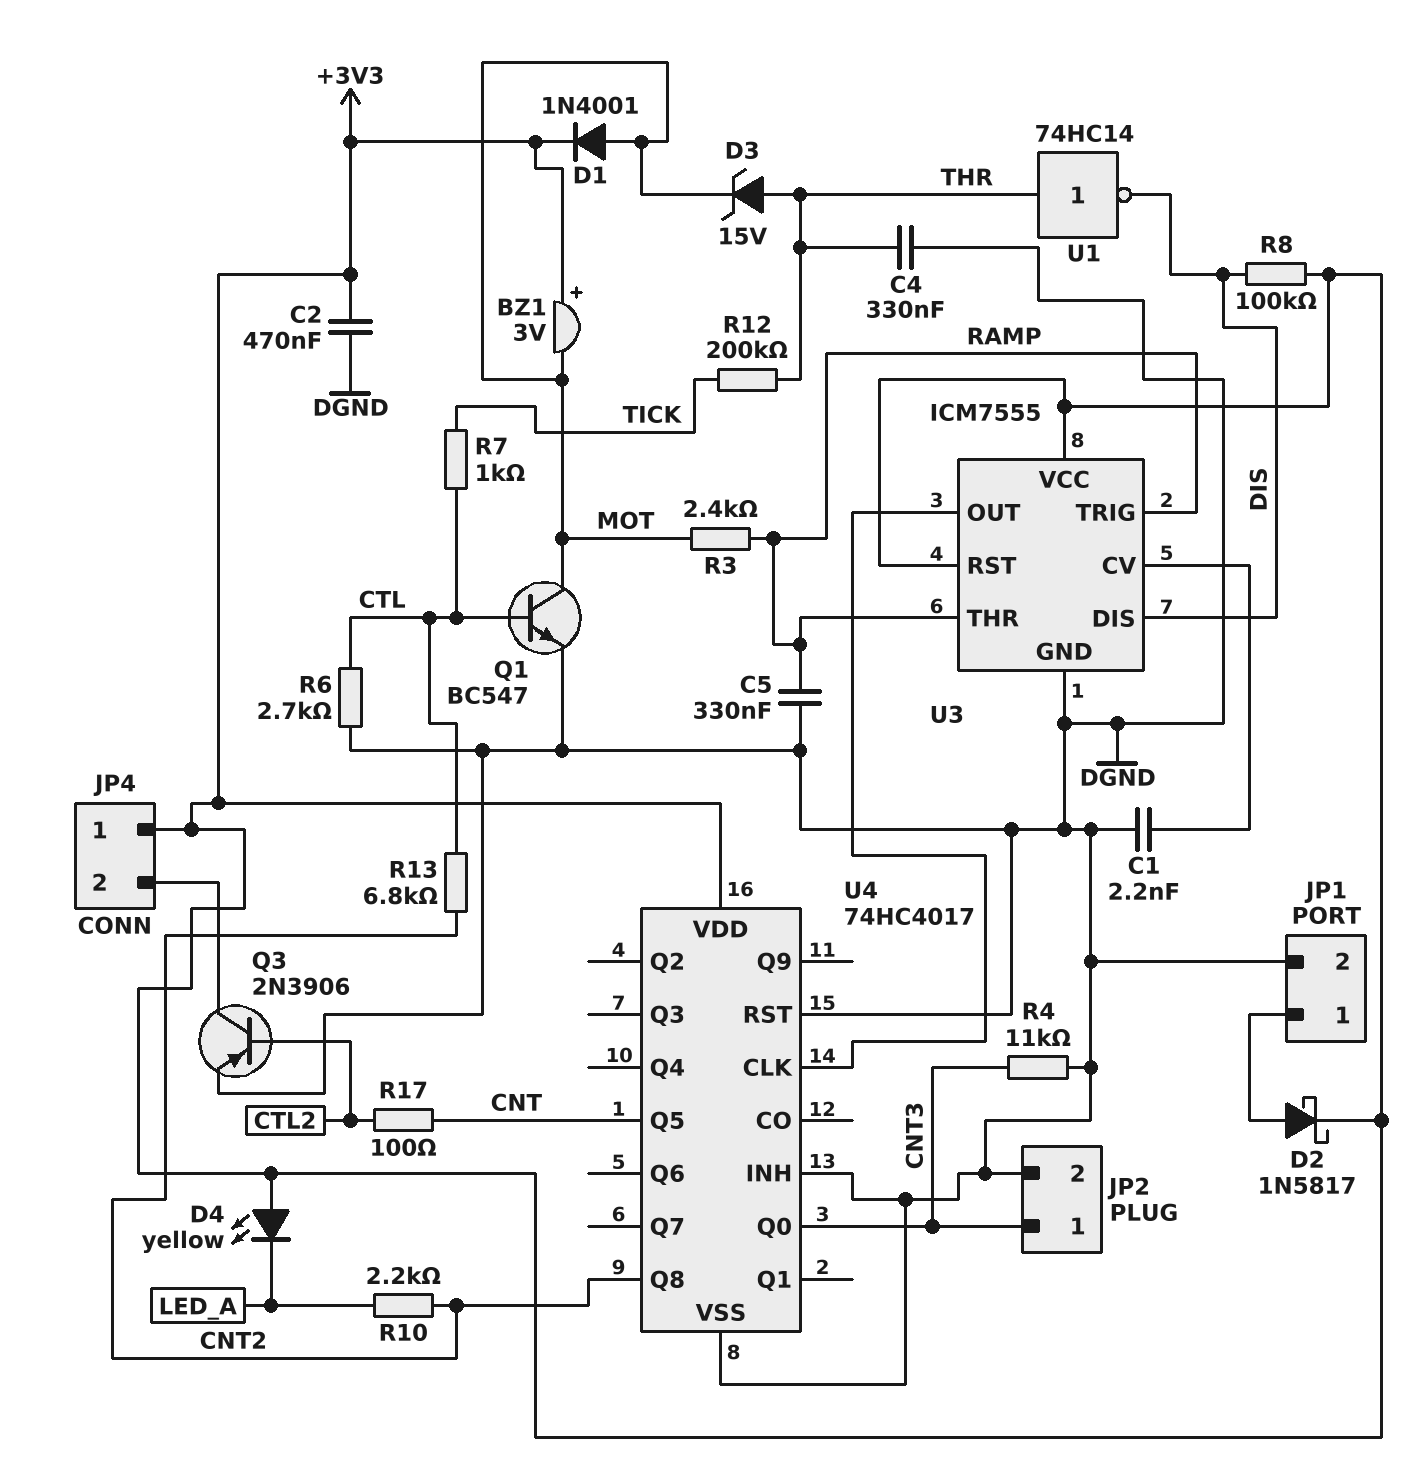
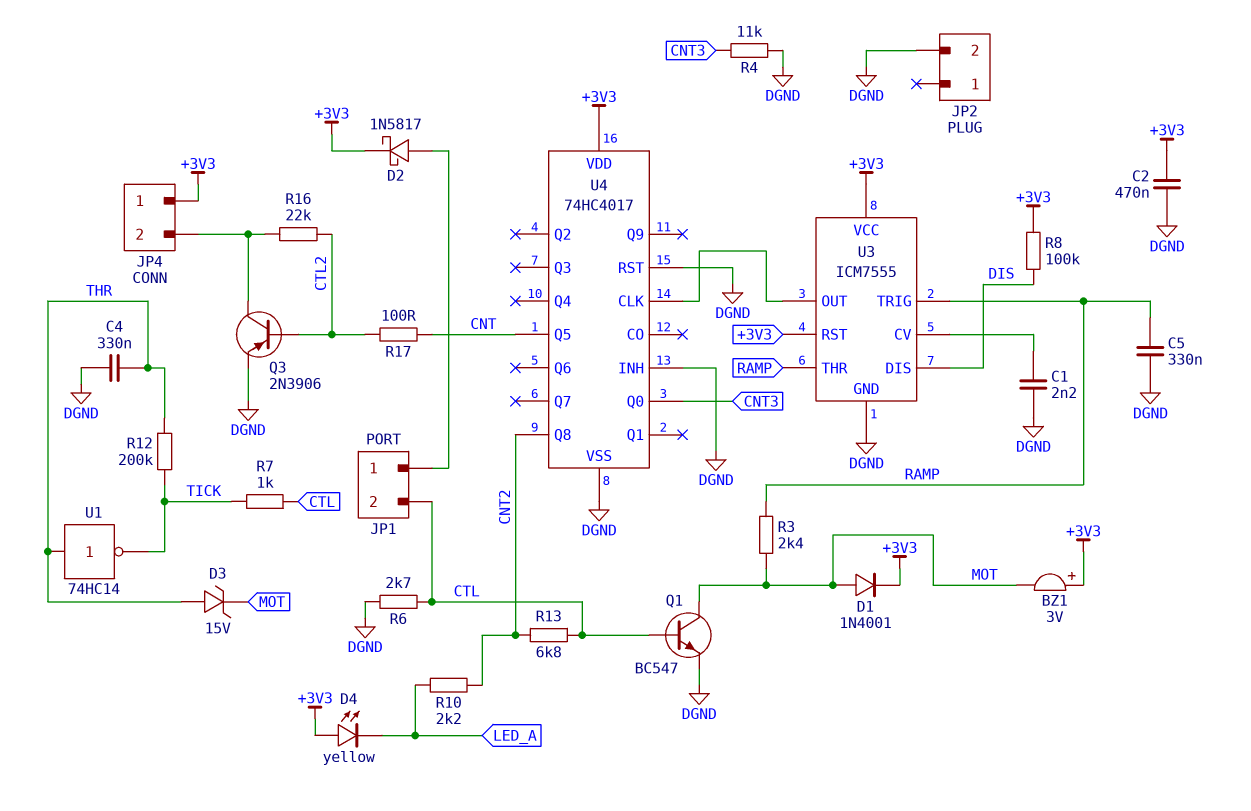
JP1 pin 2: DGND -> CTL
JP2 pin 1: CNT3 -> none
R16: none -> 22k (CTL2, JP4/2)
U1: NOT 74HC14 (in THR, out DIS) -> NOT 74HC14 (in THR, out TICK)

